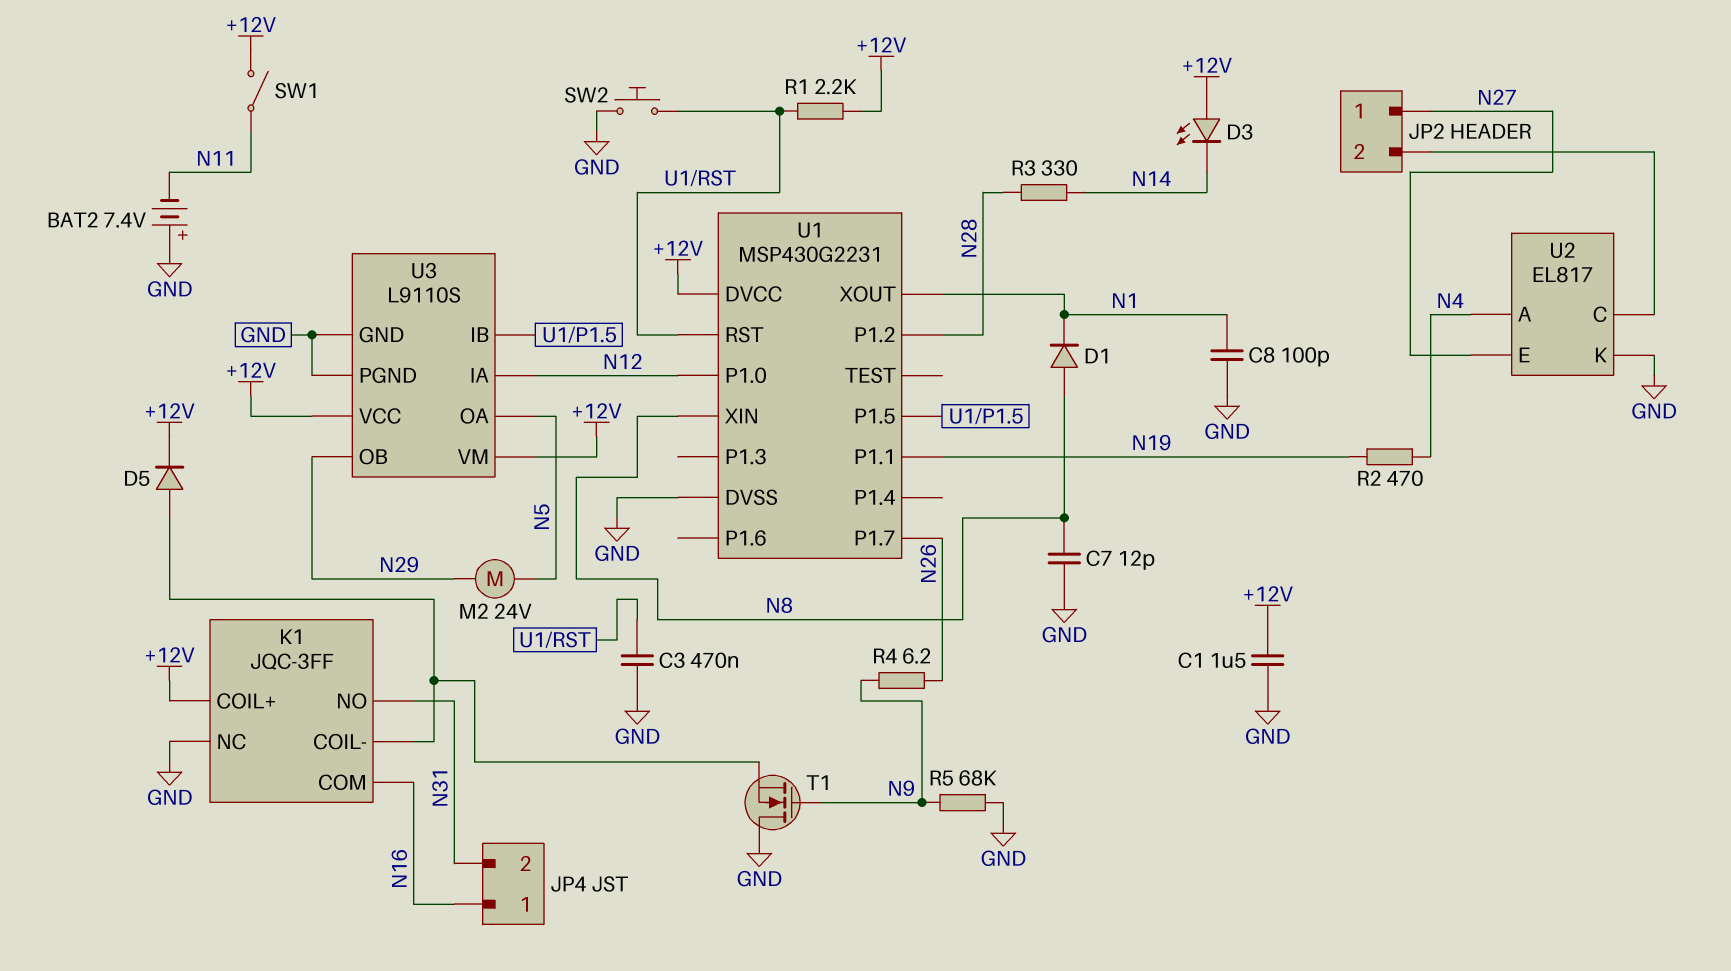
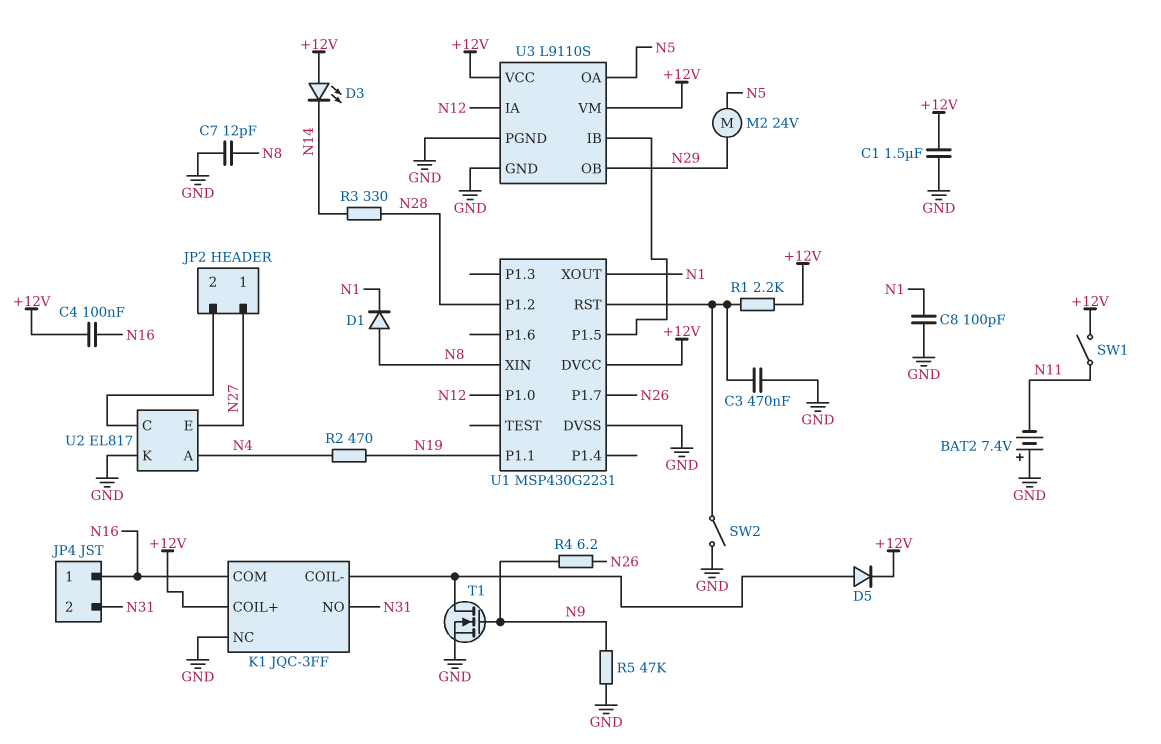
C4: none -> 100nF (+12V, N16)
R5: 68k (GND, N9) -> 47k (GND, N9)
SW2: button (GND, U1/RST) -> switch (GND, U1/RST)
T1: NMOS (G N9, D GND, S K1/COIL-) -> NMOS (G N9, D K1/COIL-, S GND)

